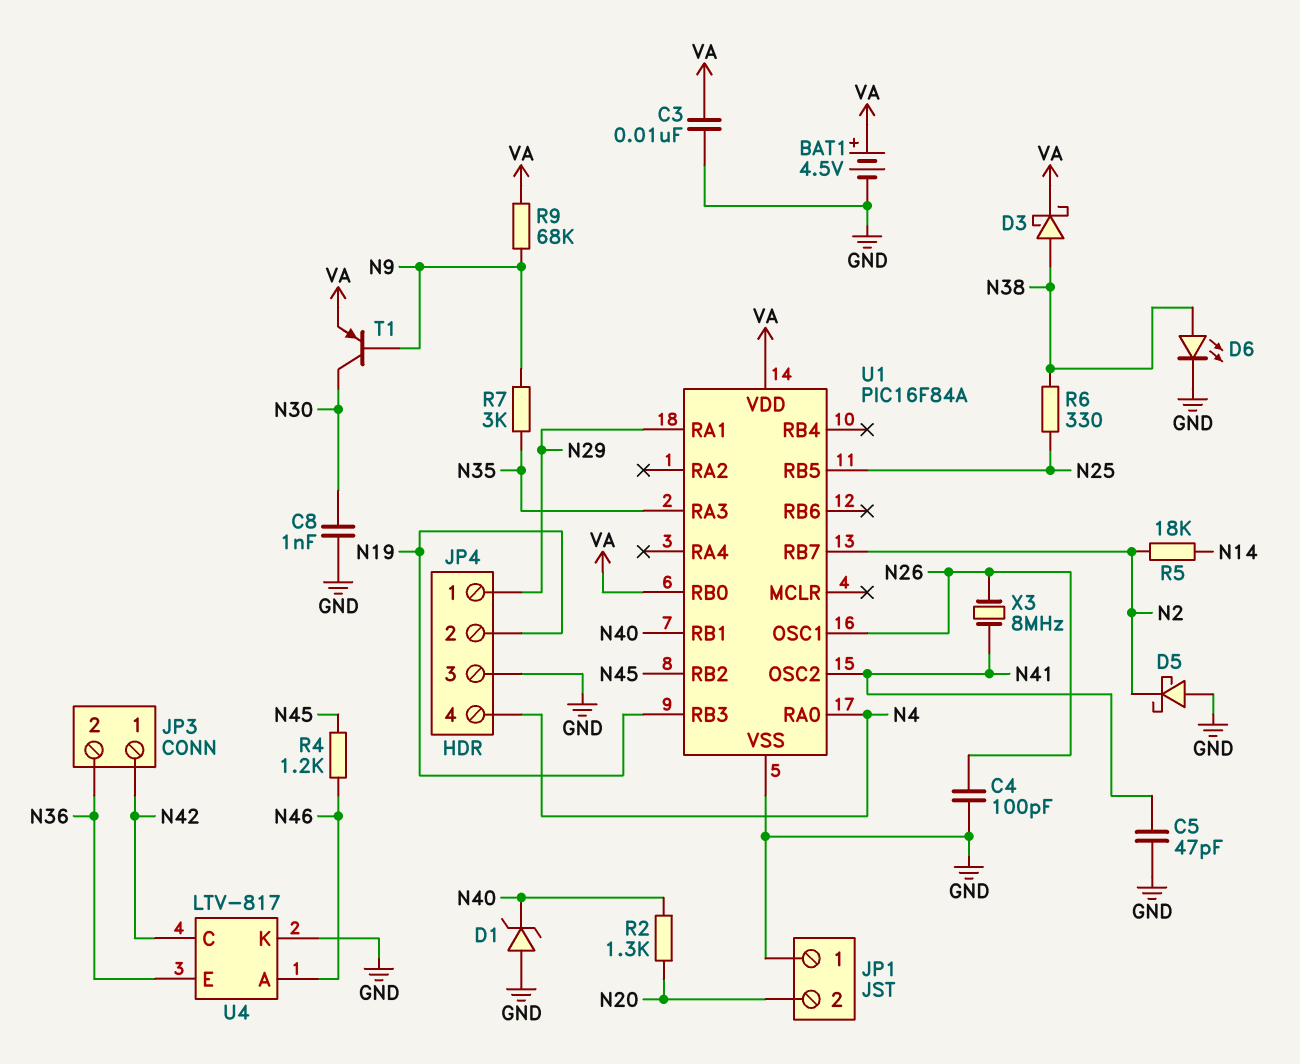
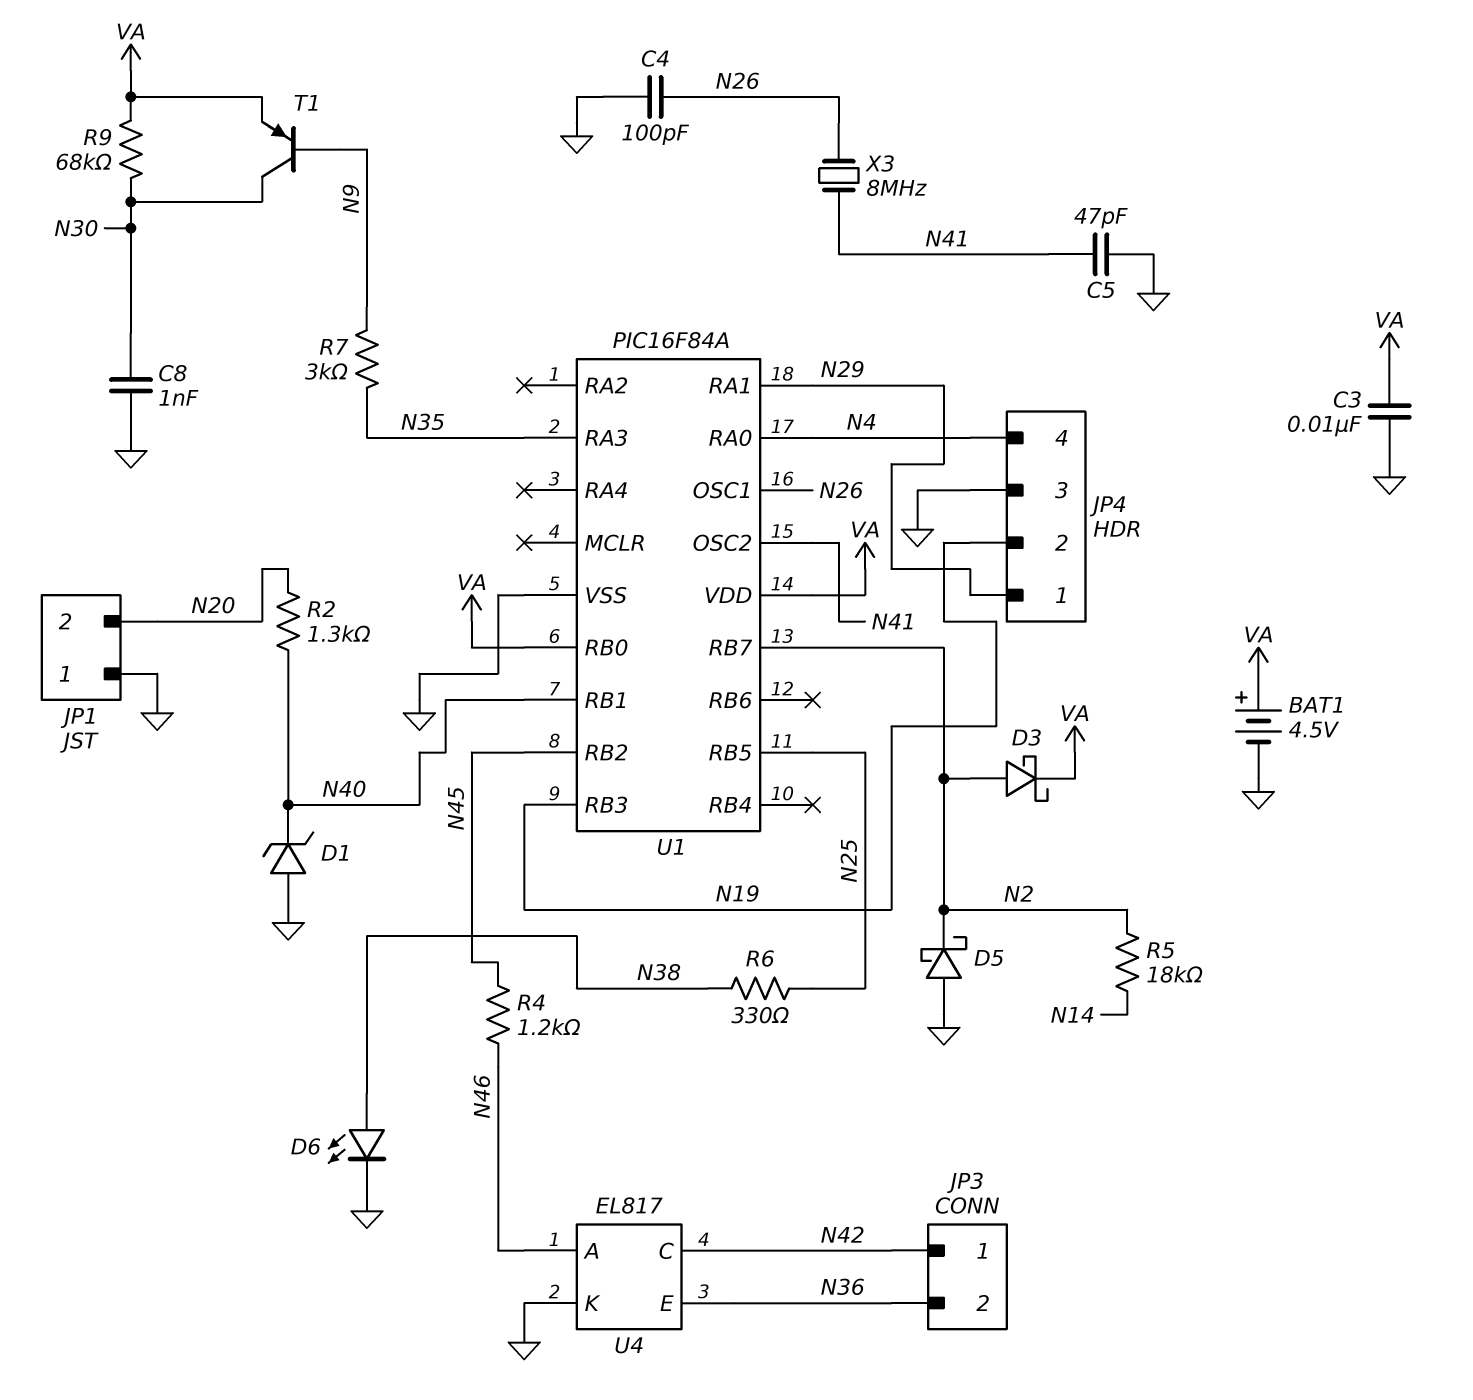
D3: schottky (A N38, K VA) -> schottky (A N2, K VA)
R9: 68k (N9, VA) -> 68k (N30, VA)
U4: LTV-817 -> EL817

